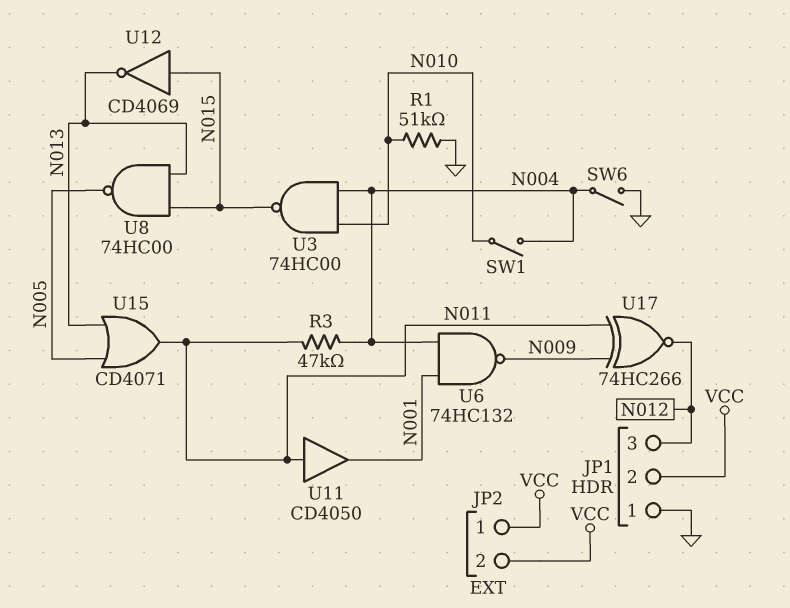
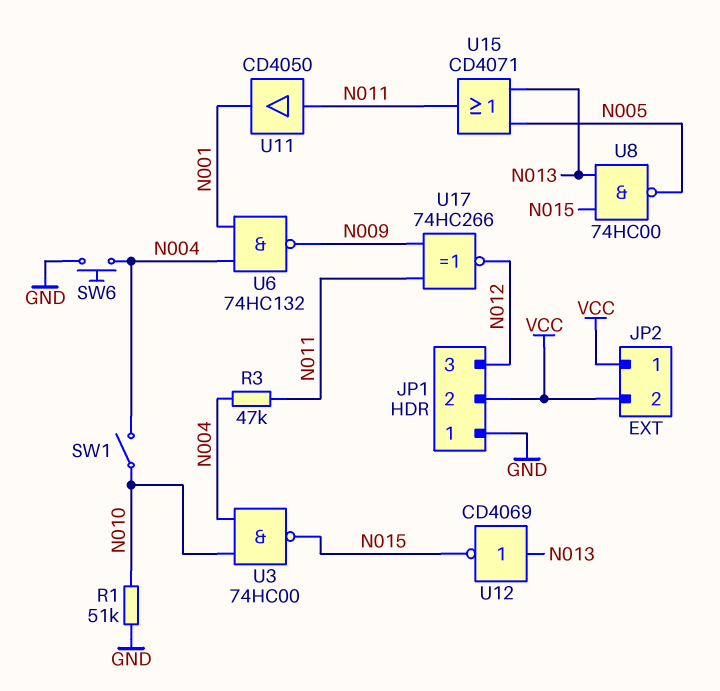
SW6: switch (GND, N004) -> button (GND, N004)
U12: NOT CD4069 (in N015, out N013) -> NOT CD4069 (in N013, out N015)

